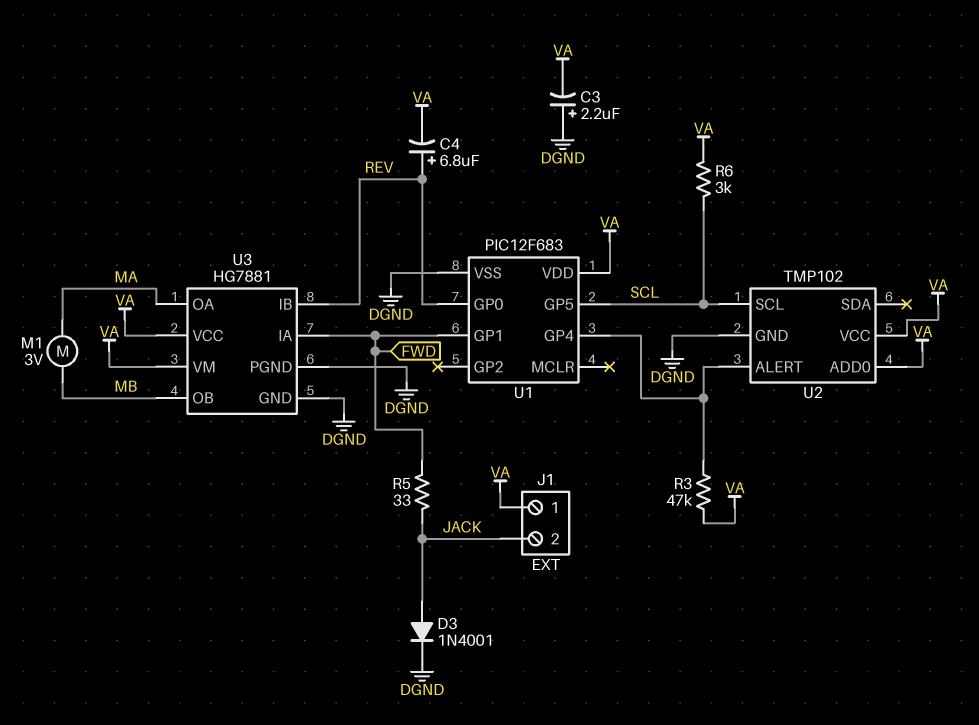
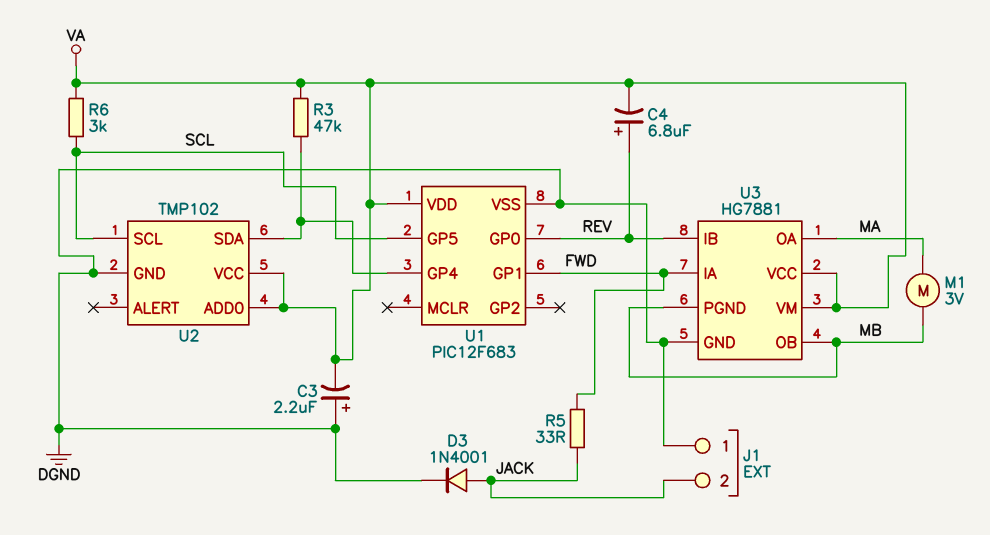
J1 pin 1: VA -> DGND
U2 pin ALERT: U1/GP4 -> none
U2 pin SDA: none -> U1/GP4
U3 pin PGND: DGND -> MB

